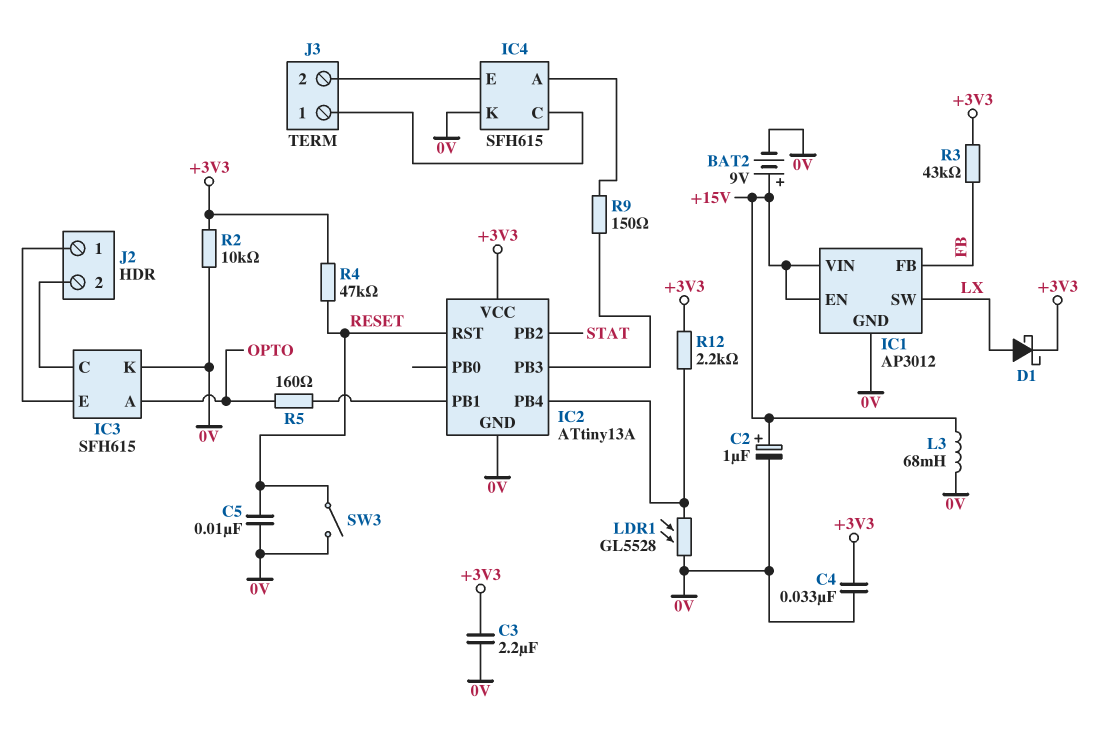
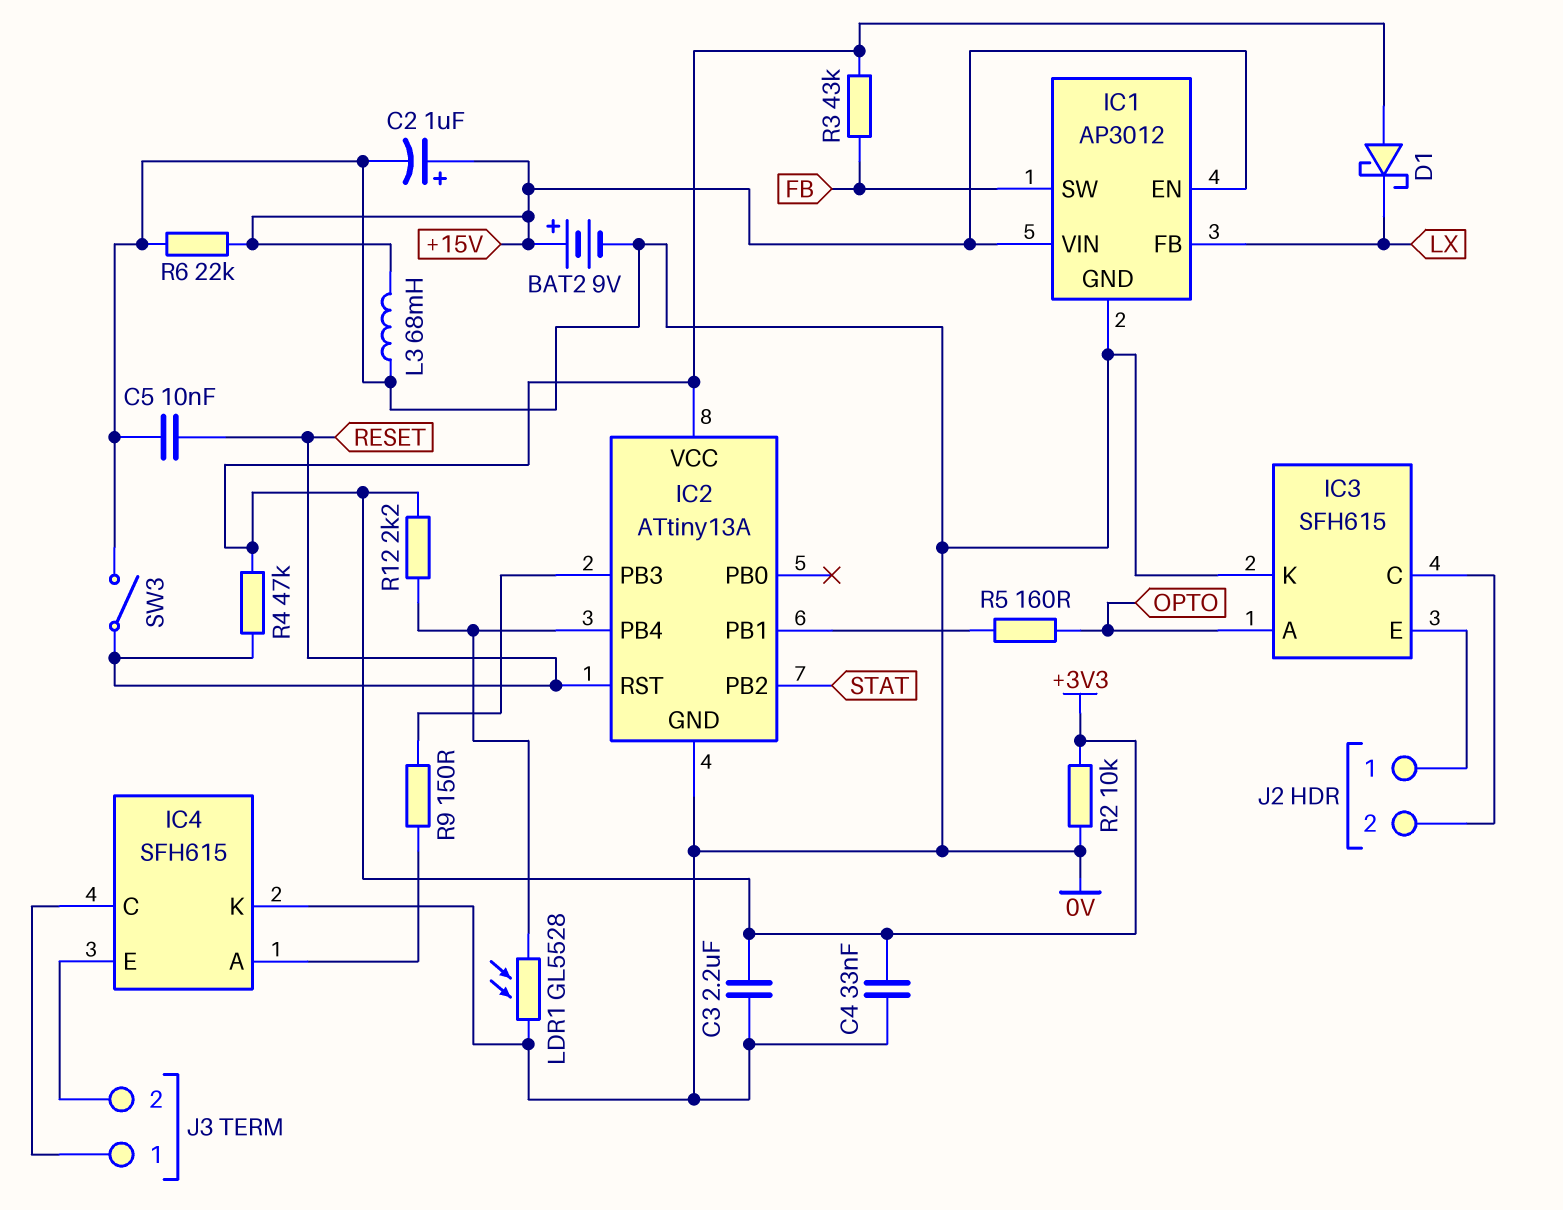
D1: schottky (A LX, K +3V3) -> schottky (A +3V3, K LX)
IC1 pin FB: FB -> LX
IC1 pin SW: LX -> FB
R6: none -> 22k (+15V, 0V)

